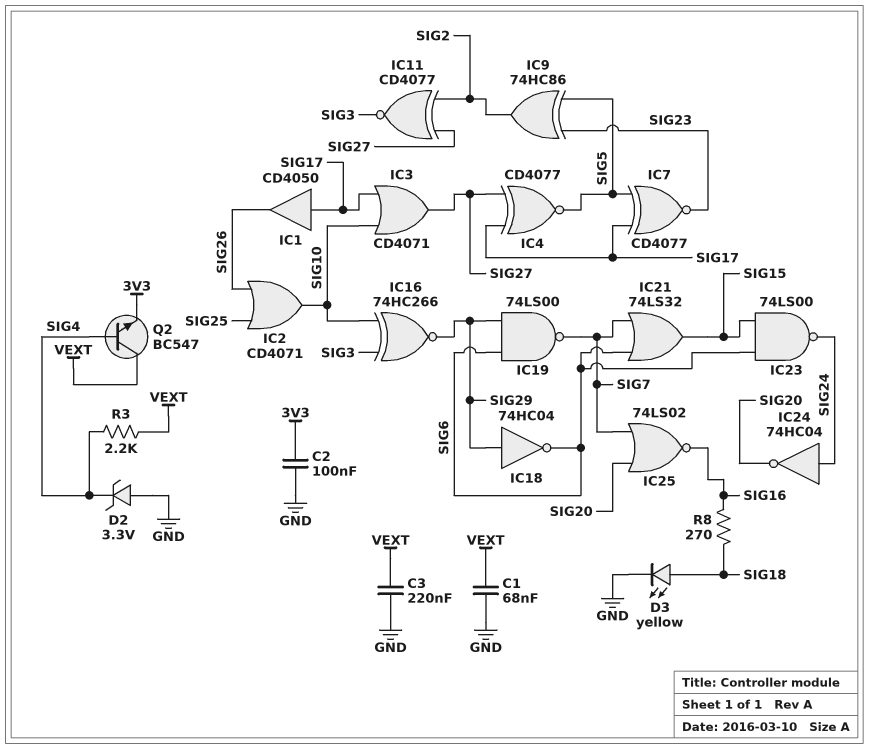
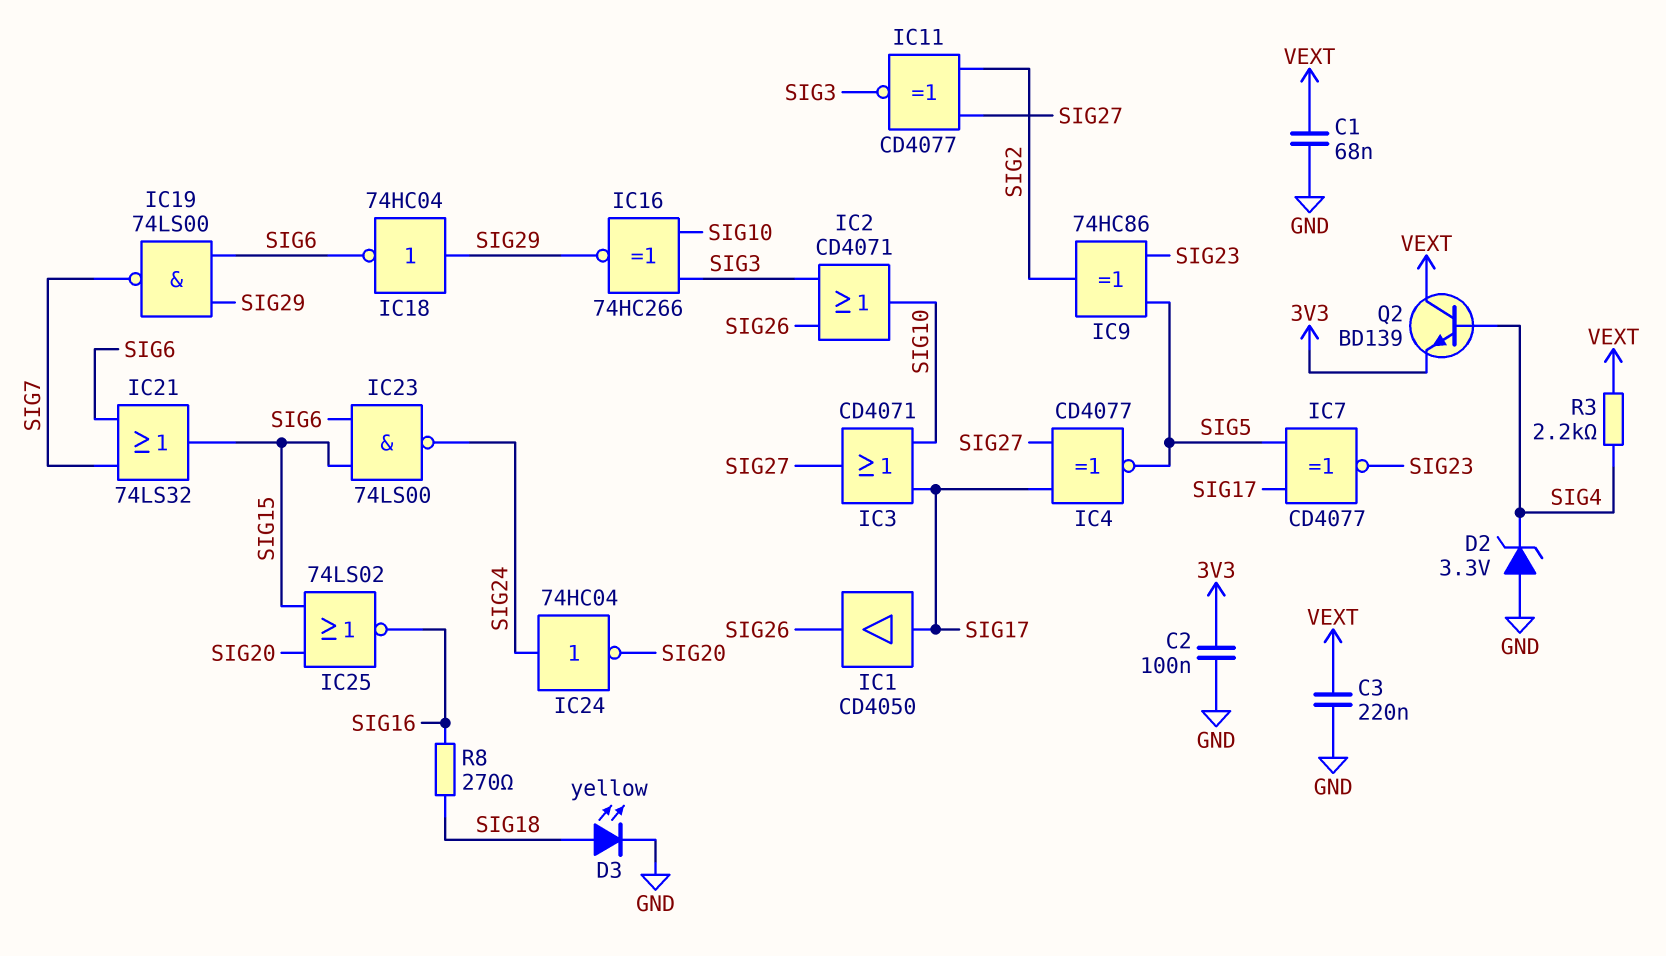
IC2: OR CD4071 (in SIG25, in SIG26, out SIG10) -> OR CD4071 (in SIG3, in SIG26, out SIG10)
IC25: NOR 74LS02 (in SIG7, in SIG20, out SIG16) -> NOR 74LS02 (in SIG15, in SIG20, out SIG16)
Q2: NPN BC547 (B SIG4, C VEXT, E 3V3) -> NPN BD139 (B SIG4, C VEXT, E 3V3)

